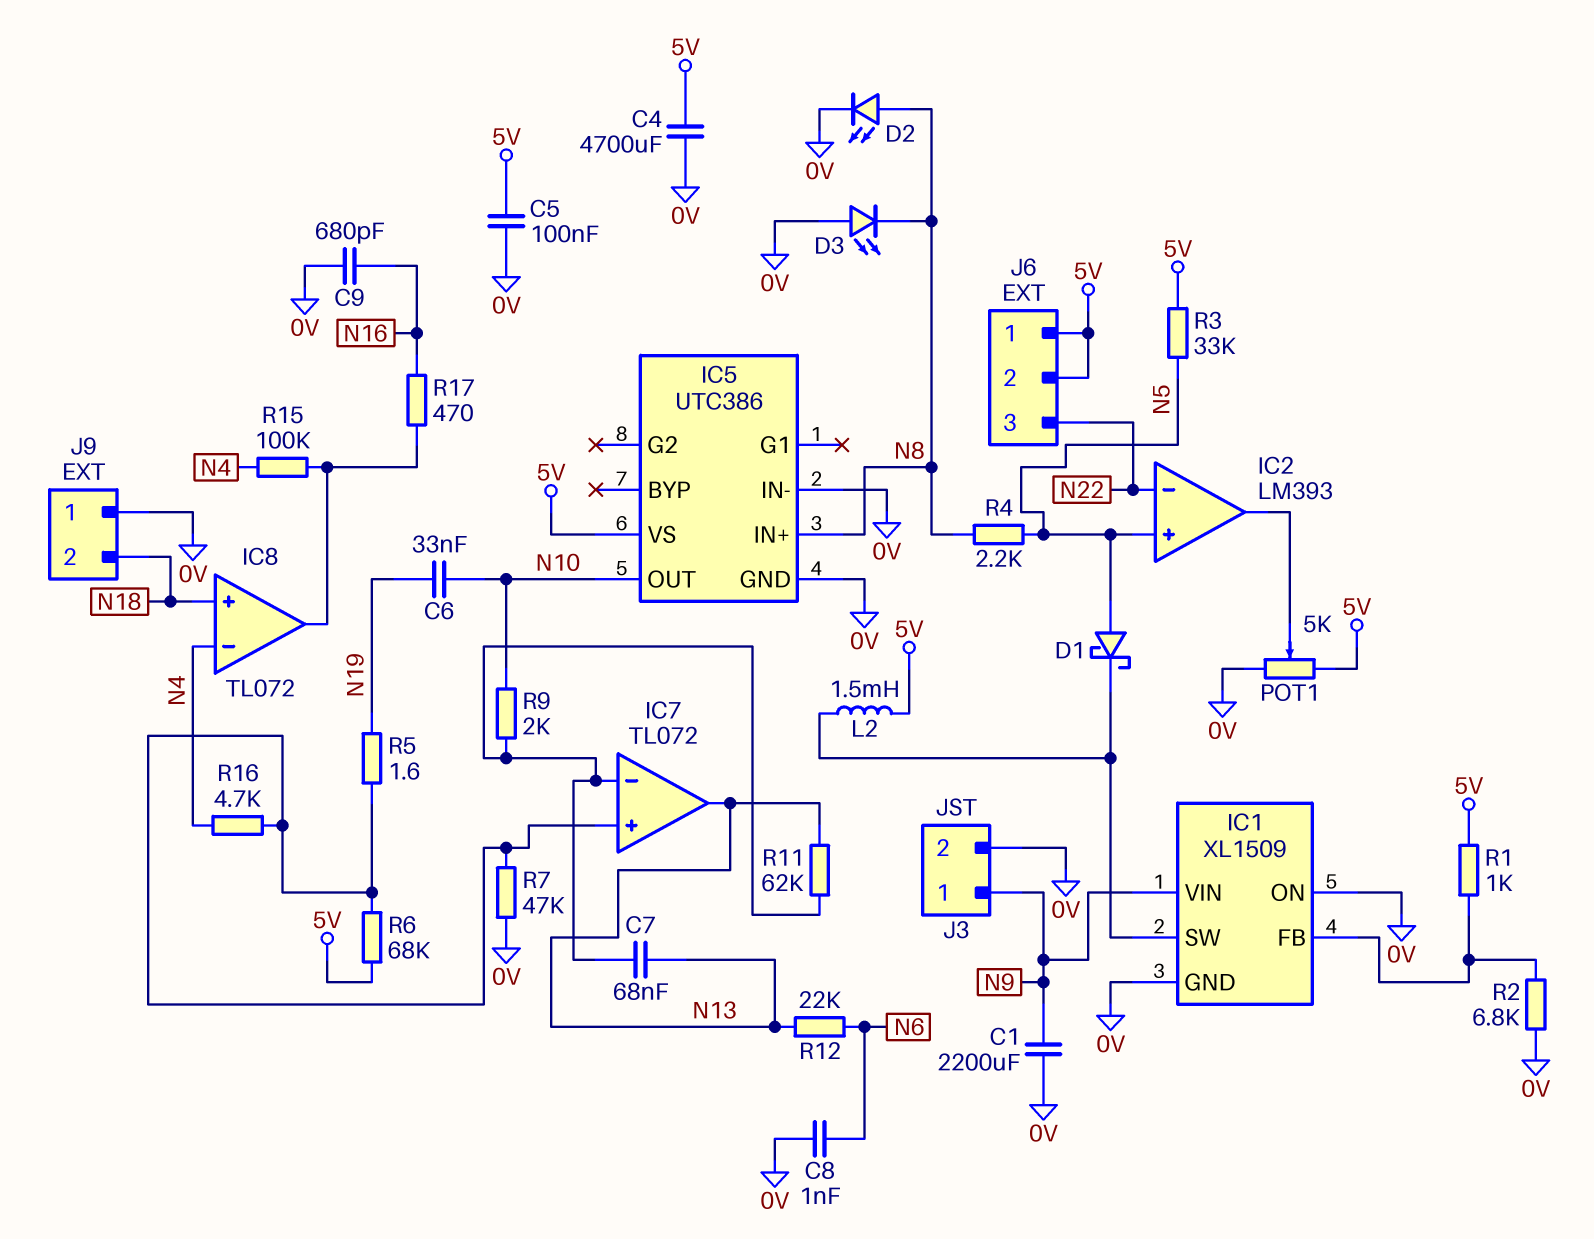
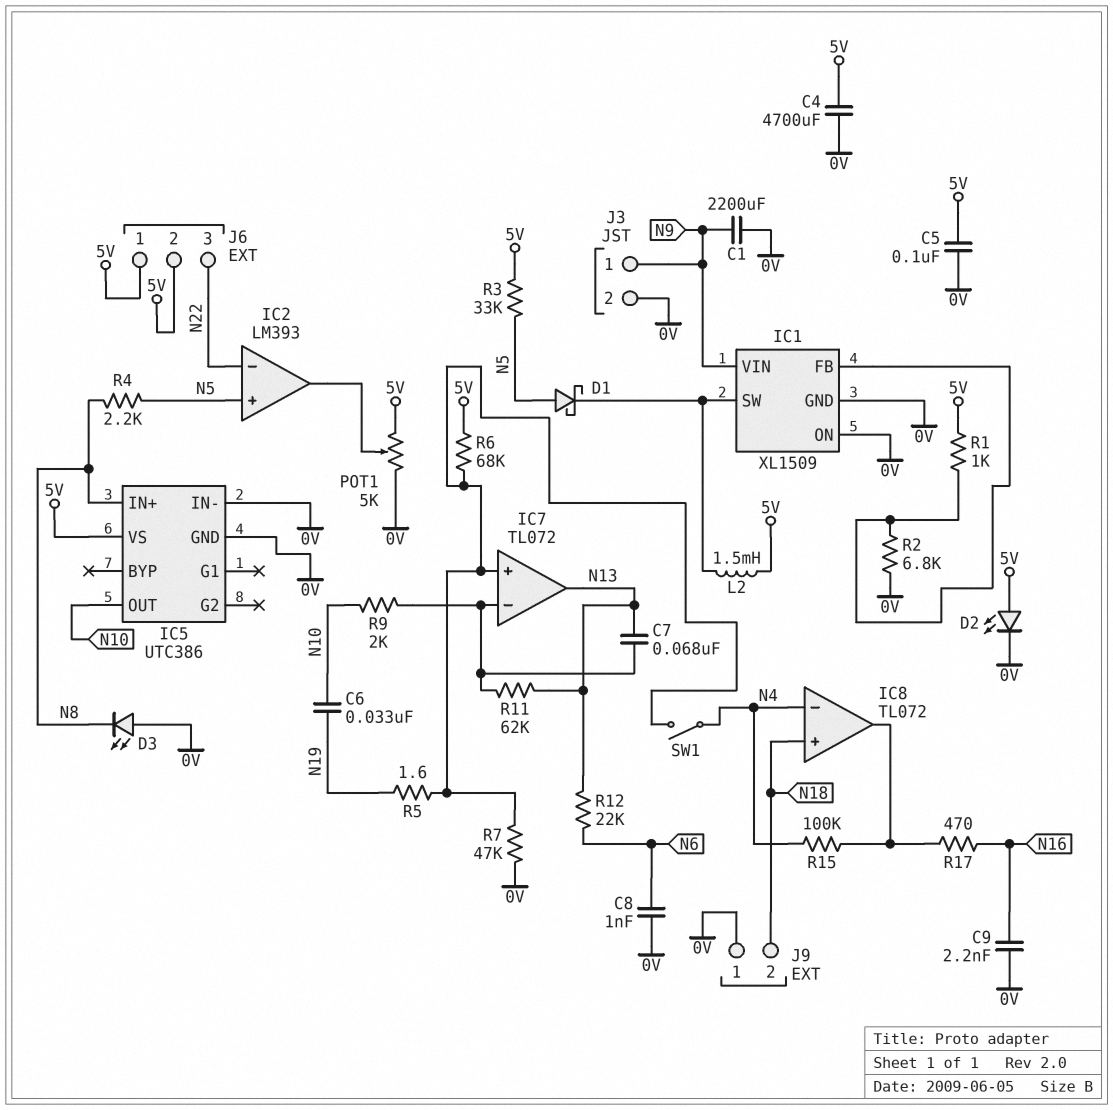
C9: 680pF (0V, N16) -> 2.2nF (0V, N16)
D2: LED (A N8, K 0V) -> LED (A 5V, K 0V)
R16: 4.7k (IC7/in+, N4) -> none
SW1: none -> switch (IC7/in+, N4)

